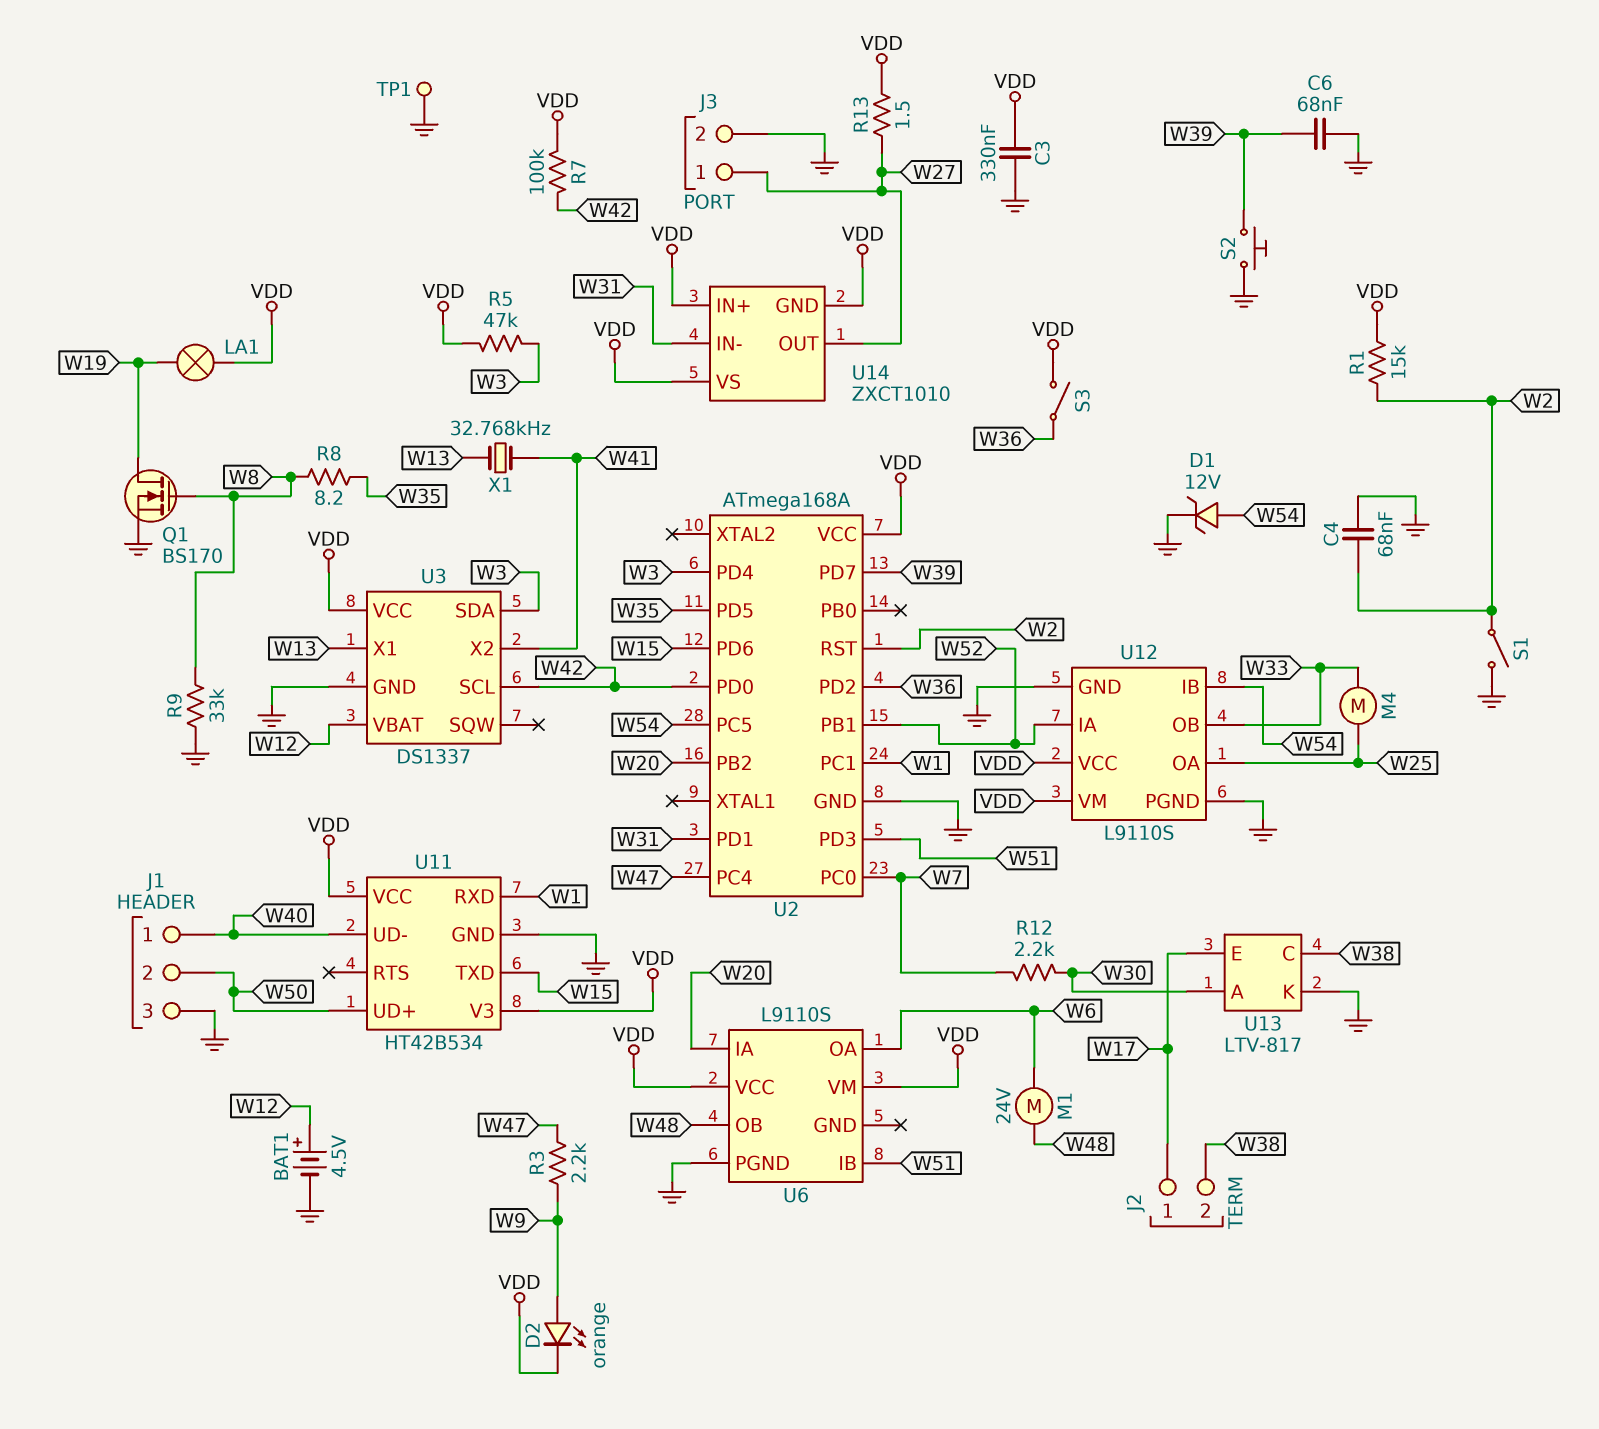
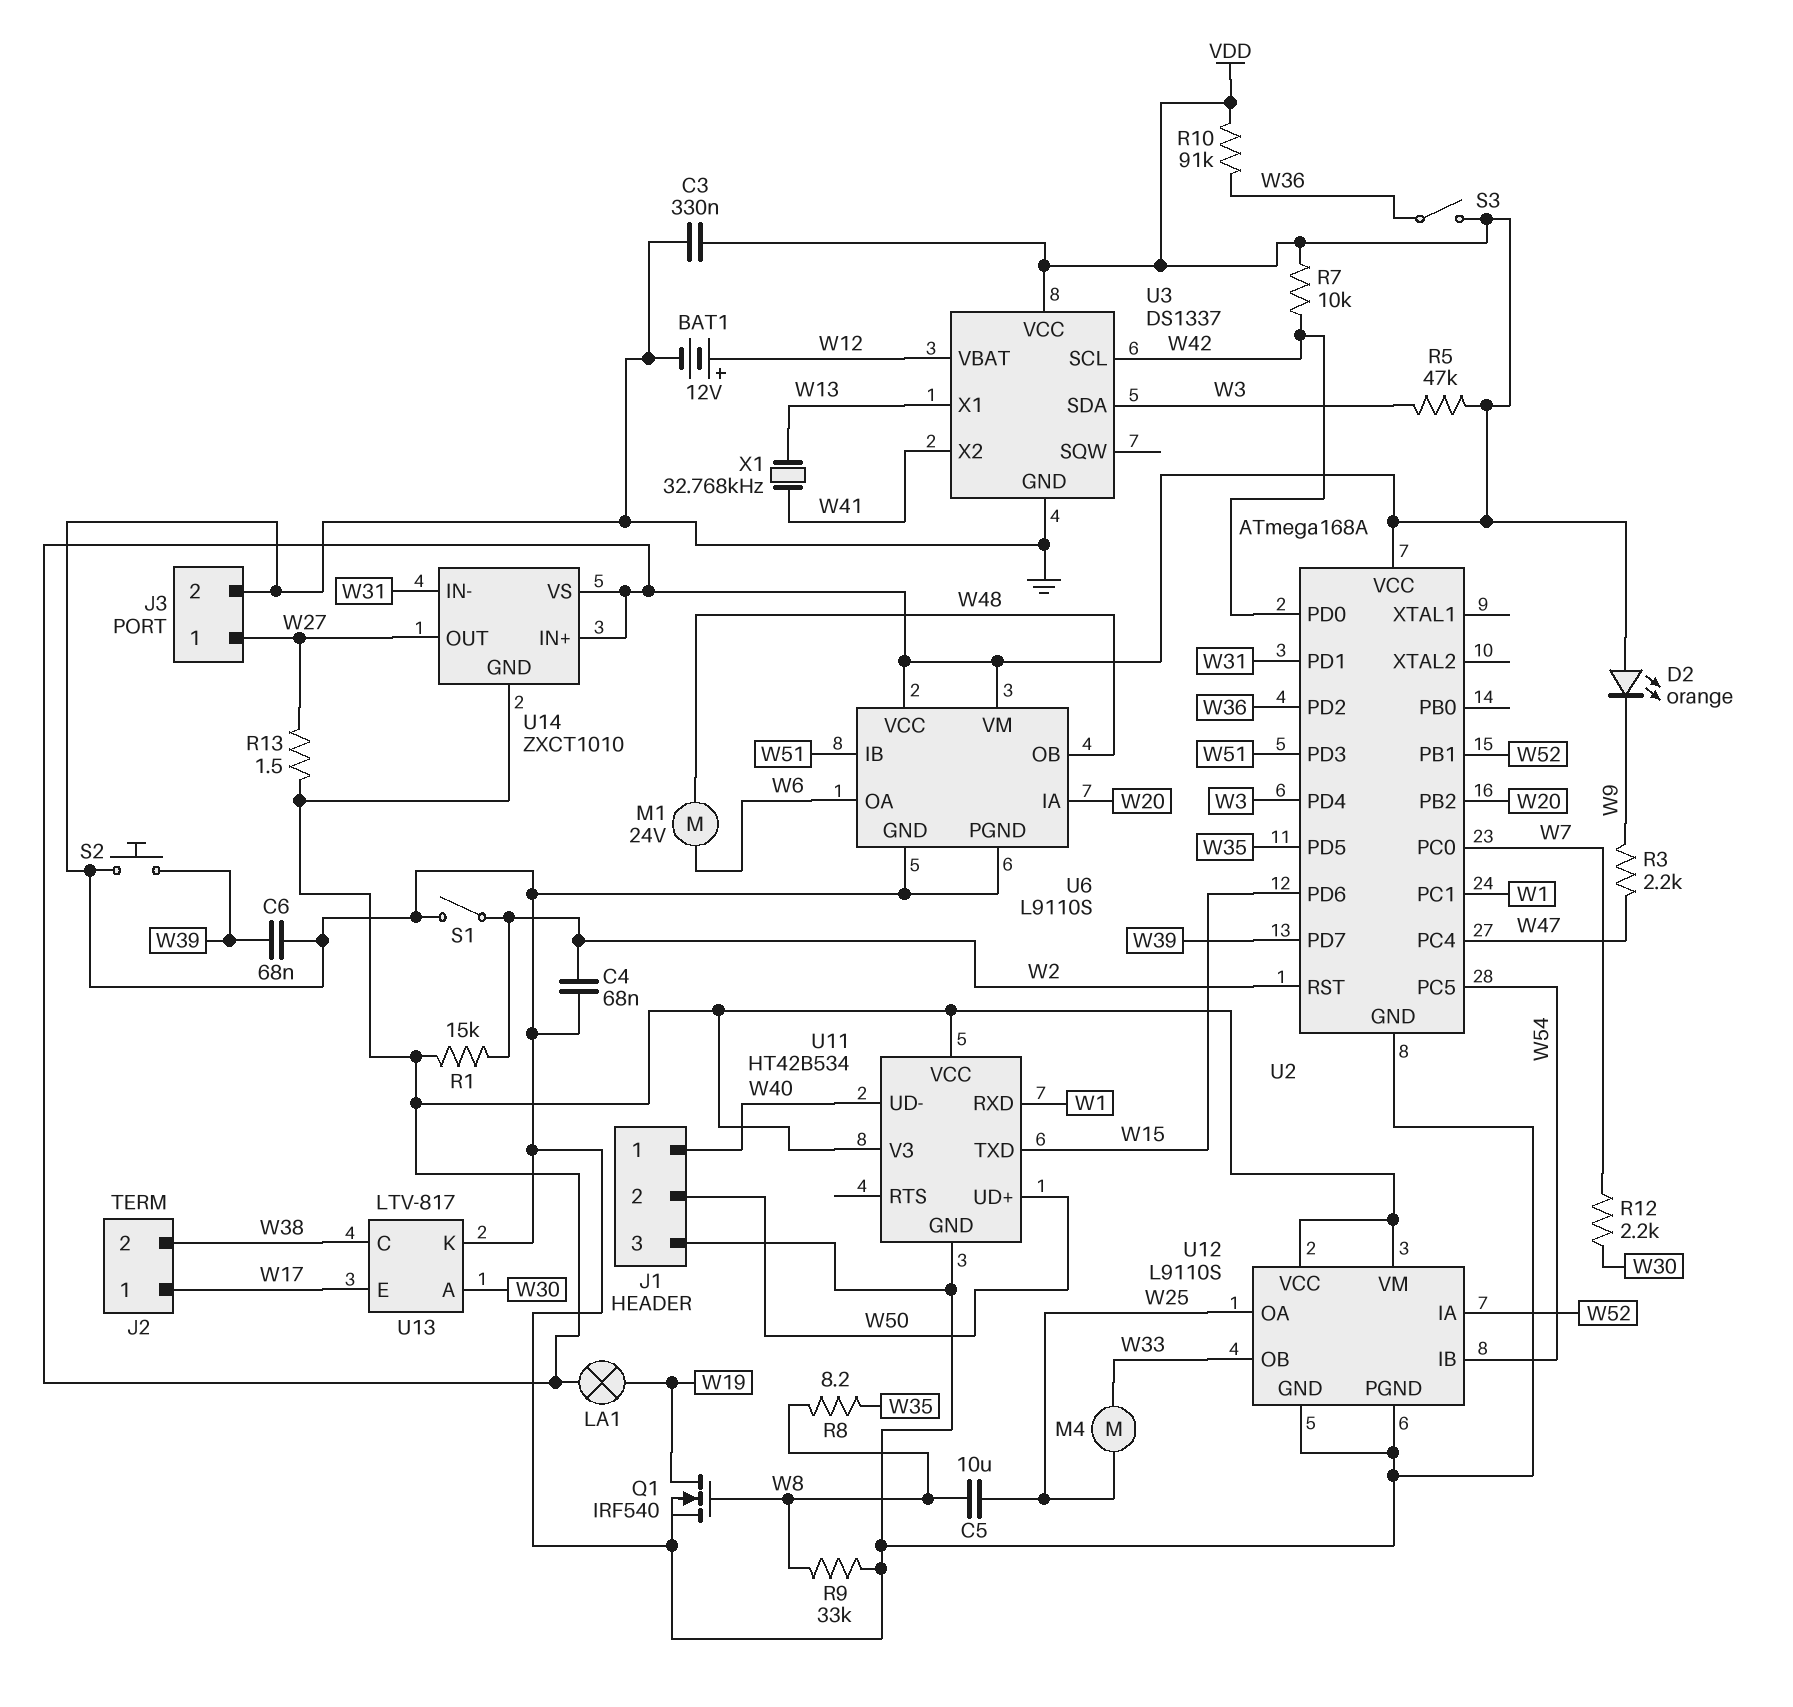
BAT1: 4.5V (plus W12, minus GND) -> 12V (plus W12, minus GND)
C5: none -> 10uF (W8, W25)
D1: zener 12V (A W54, K GND) -> none
D2: LED orange (A W9, K VDD) -> LED orange (A VDD, K W9)
Q1: NMOS BS170 (G W8, D W19, S GND) -> NMOS IRF540 (G W8, D W19, S GND)
R7: 100k (VDD, W42) -> 10k (VDD, W42)
R10: none -> 91k (VDD, W36)
TP1: test point (GND) -> none
U6 pin GND: none -> GND

